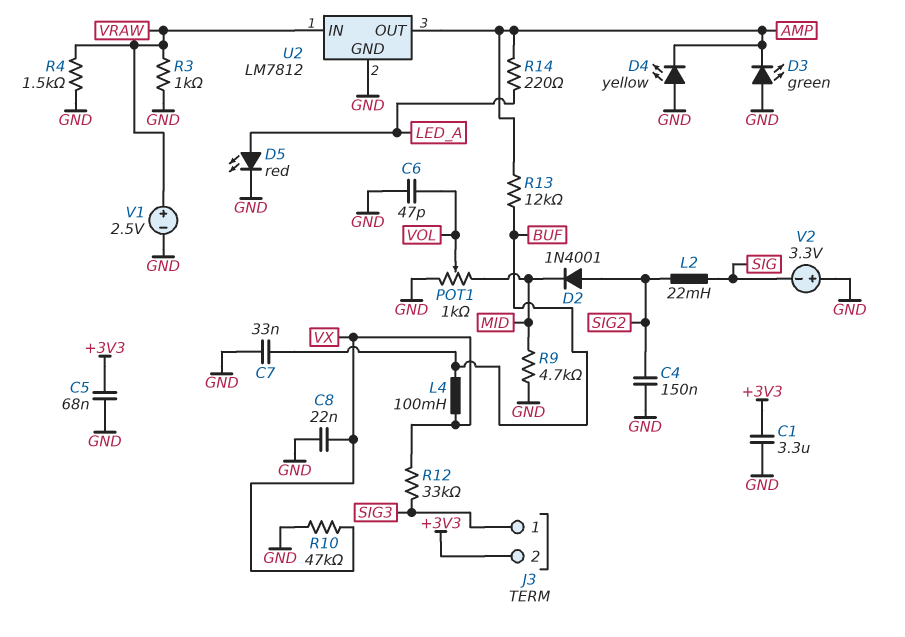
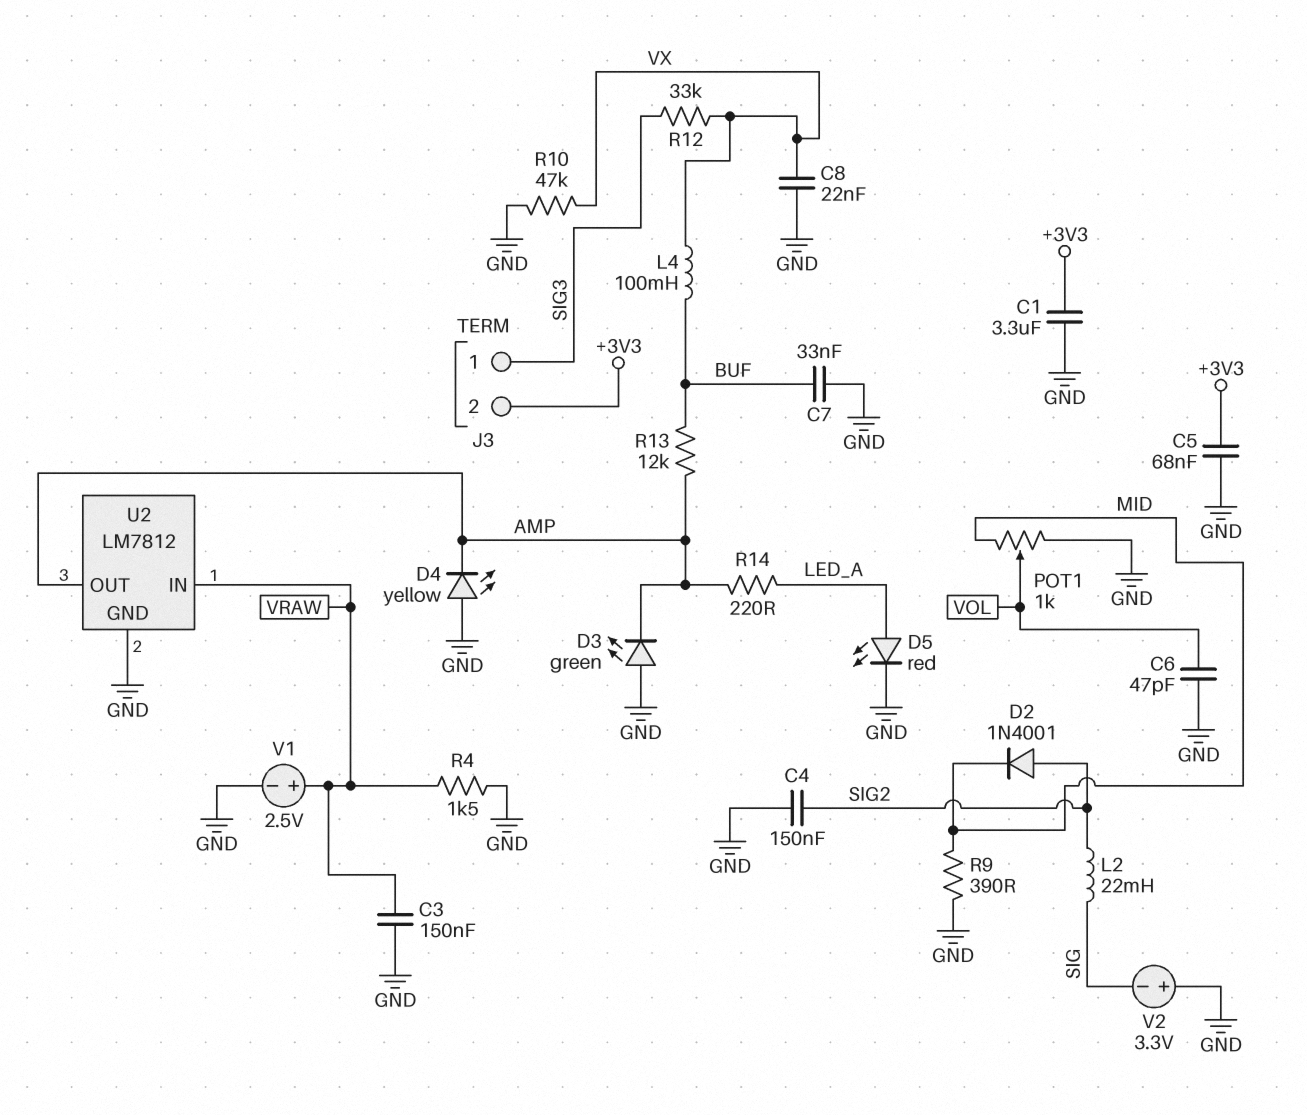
C3: none -> 150nF (GND, VRAW)
R3: 1k (GND, VRAW) -> none
R9: 4.7k (GND, MID) -> 390 (GND, MID)

